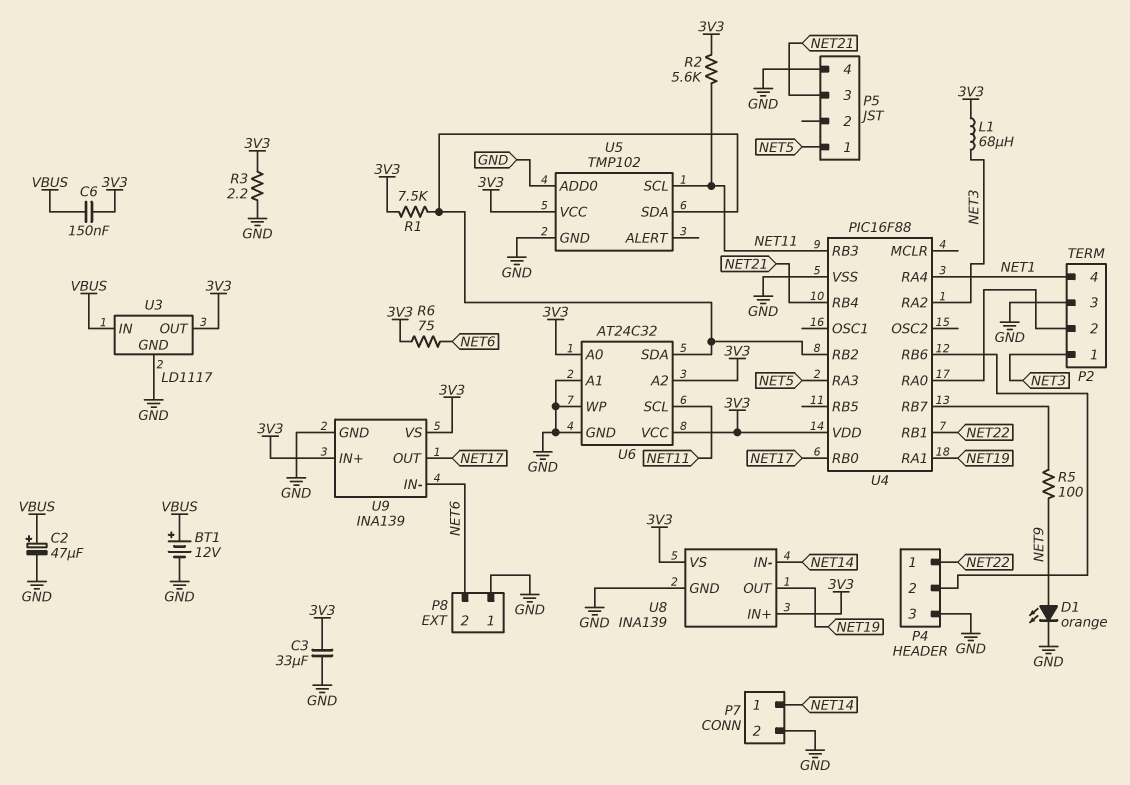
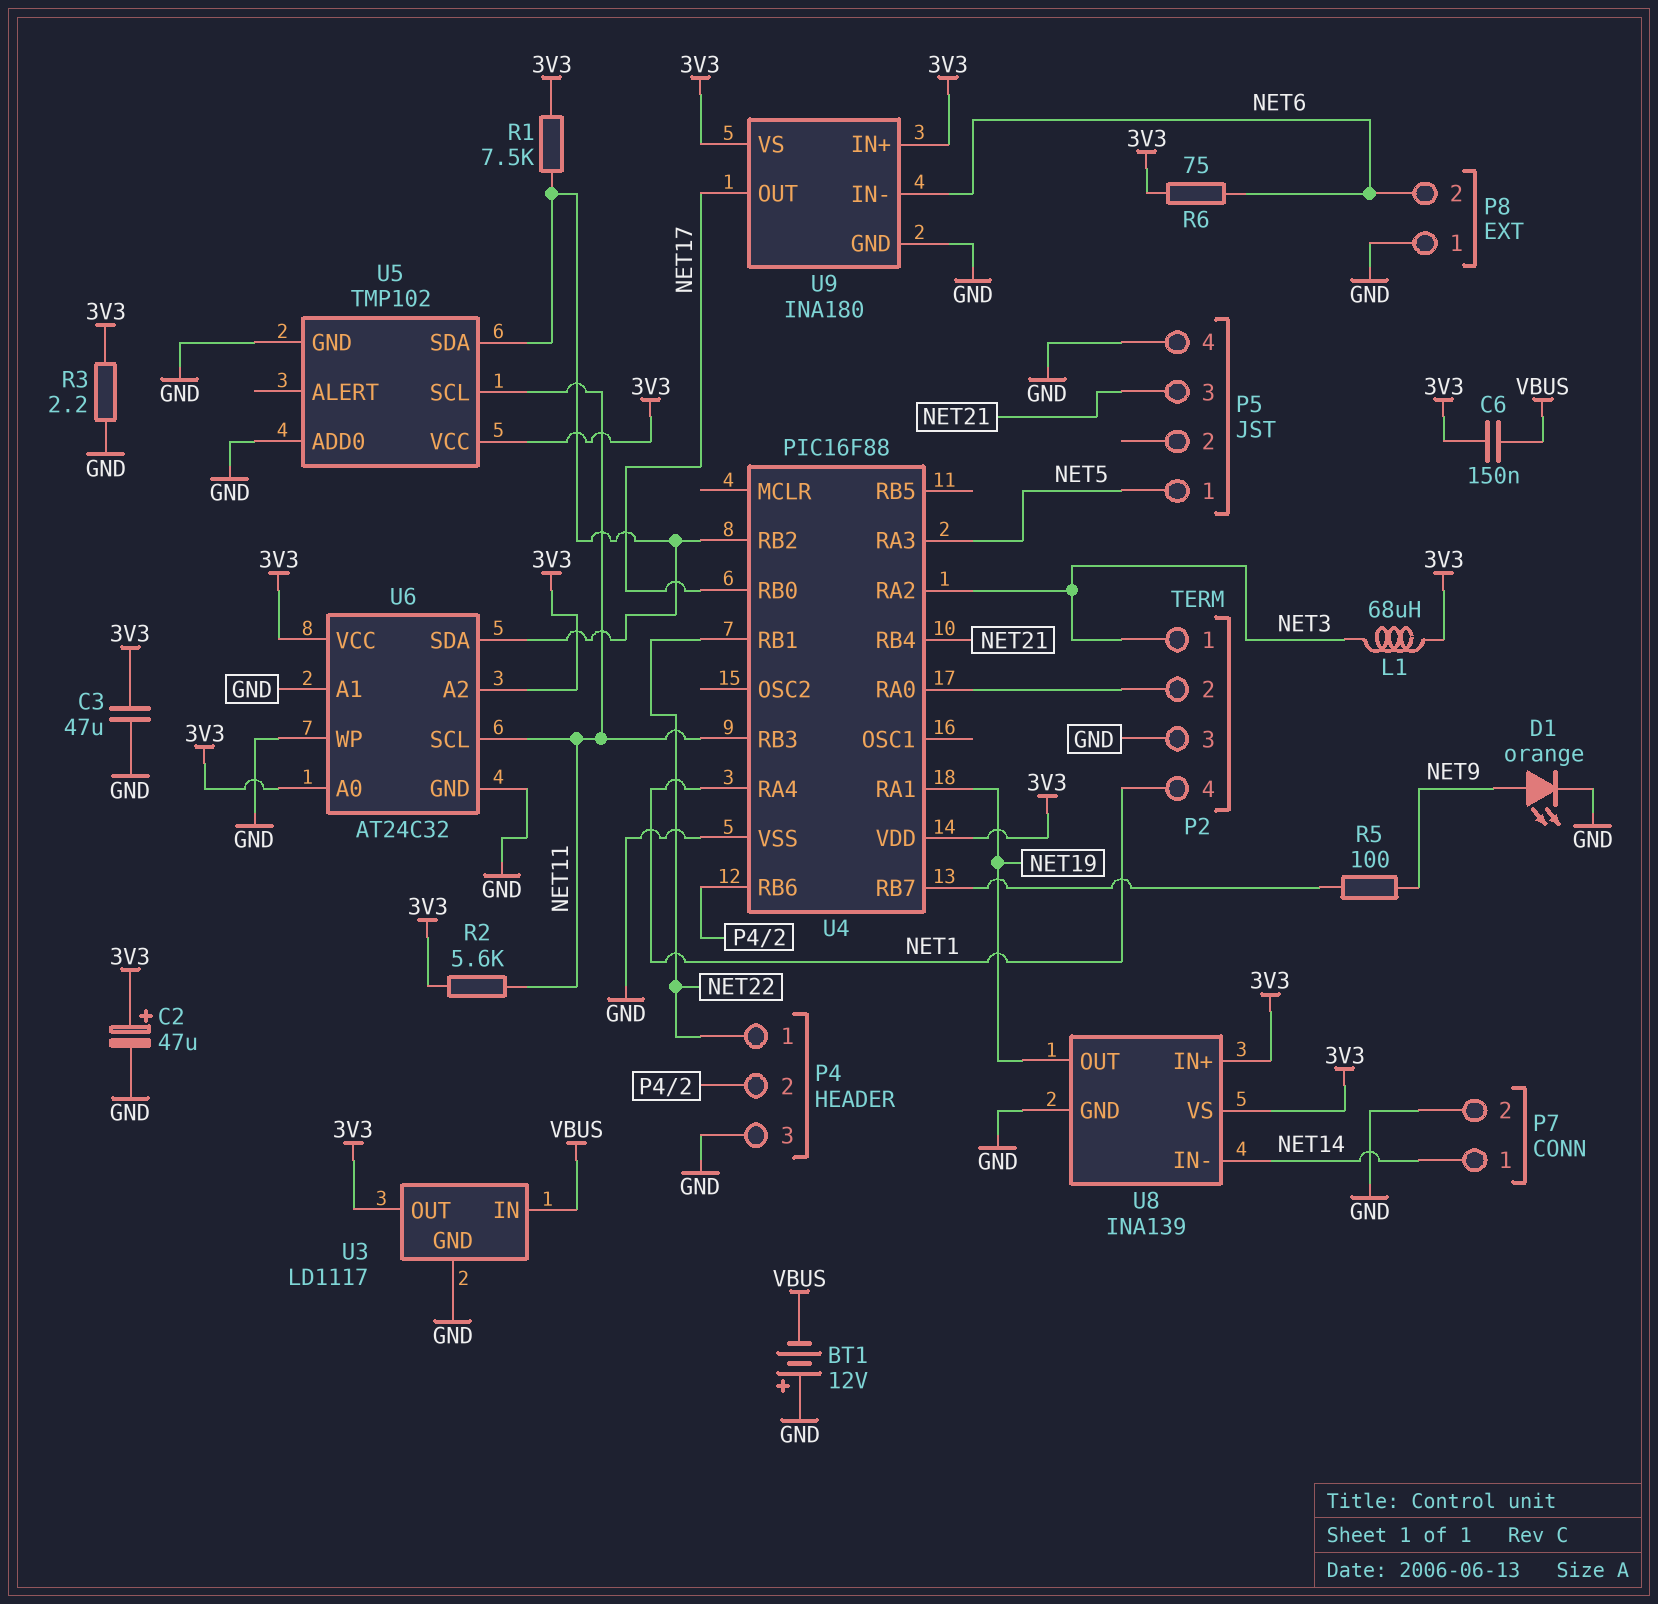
BT1: 12V (plus VBUS, minus GND) -> 12V (plus GND, minus VBUS)
C2: 47uF (plus VBUS, minus GND) -> 47uF (plus 3V3, minus GND)
C3: 33uF (3V3, GND) -> 47uF (3V3, GND)
U9: INA139 -> INA180

